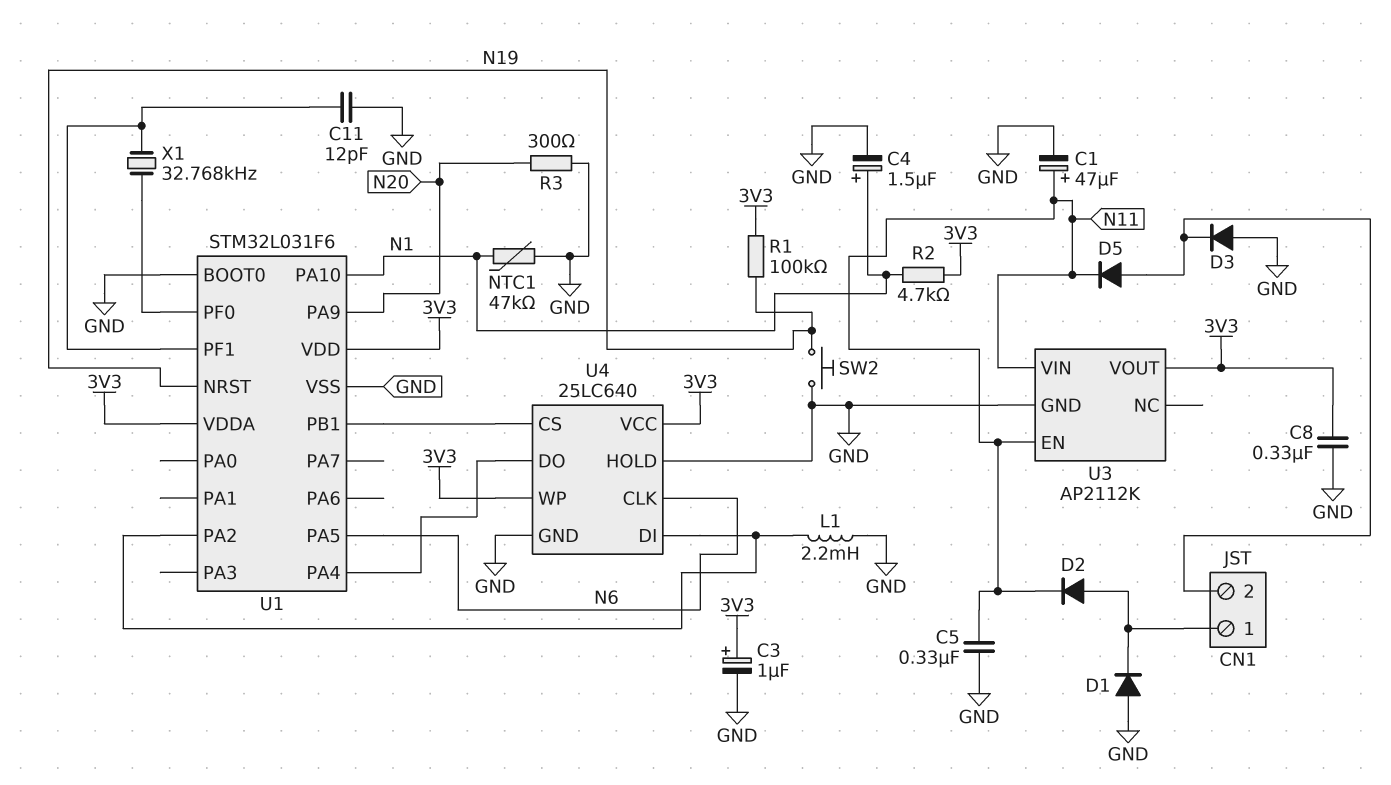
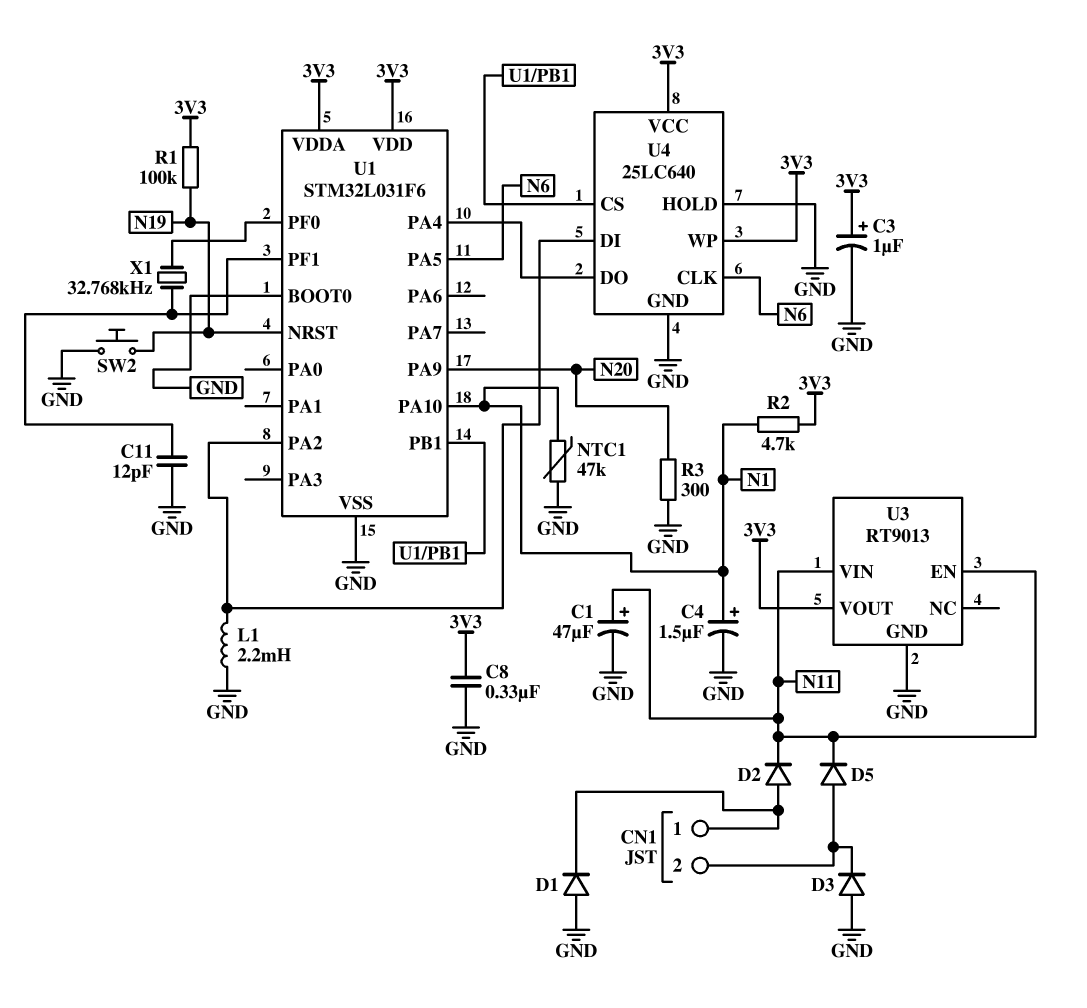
C5: 330nF (GND, N11) -> none
U3: AP2112K -> RT9013

